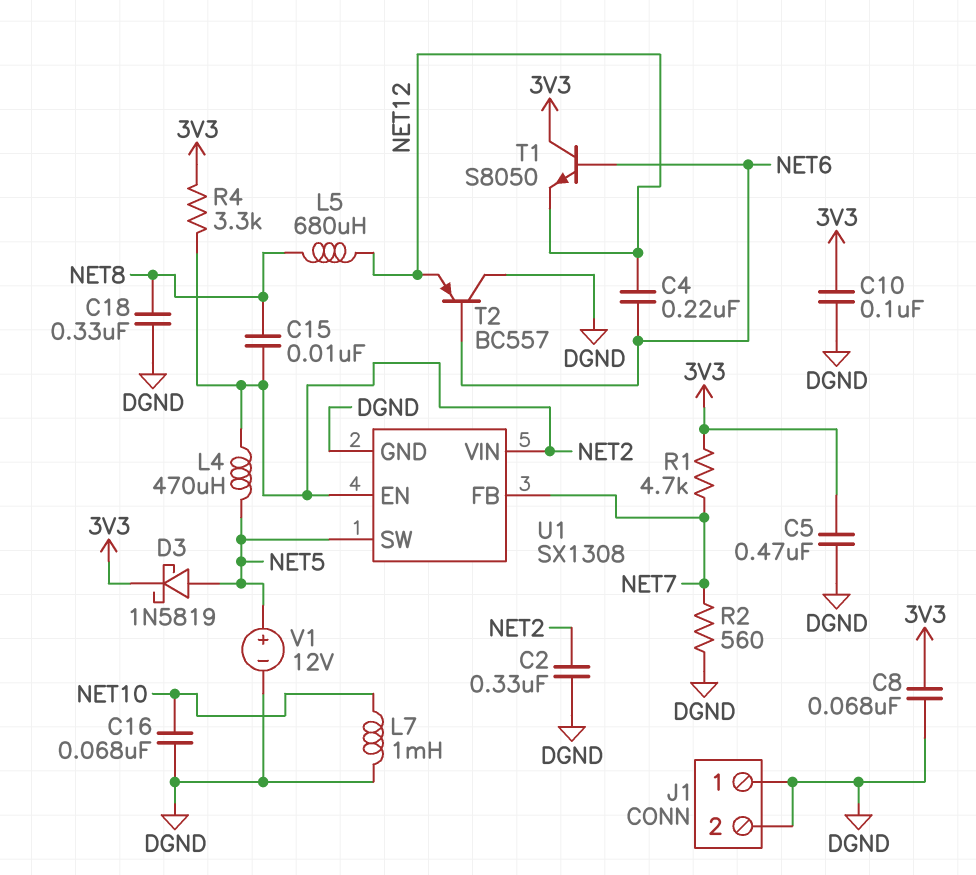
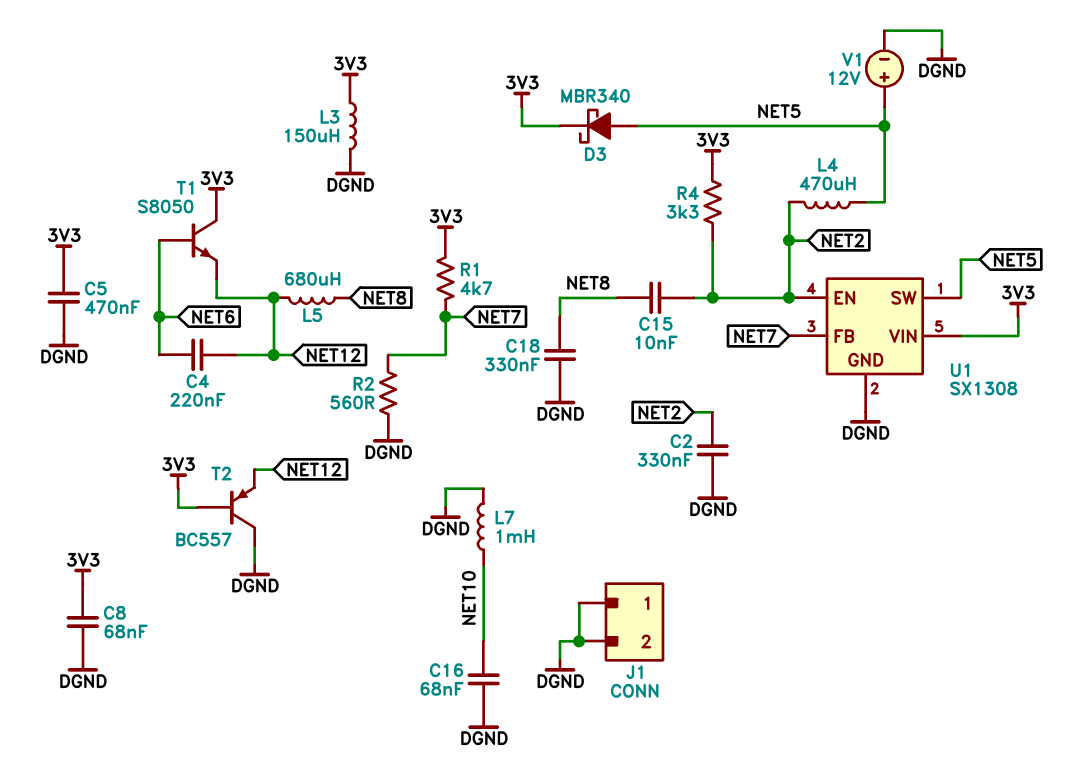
C10: 100nF (3V3, DGND) -> none
D3: schottky 1N5819 (A NET5, K 3V3) -> schottky MBR340 (A NET5, K 3V3)
L3: none -> 150uH (3V3, DGND)
T2: PNP BC557 (B NET6, C DGND, E NET12) -> PNP BC557 (B 3V3, C DGND, E NET12)
U1 pin VIN: NET2 -> 3V3

